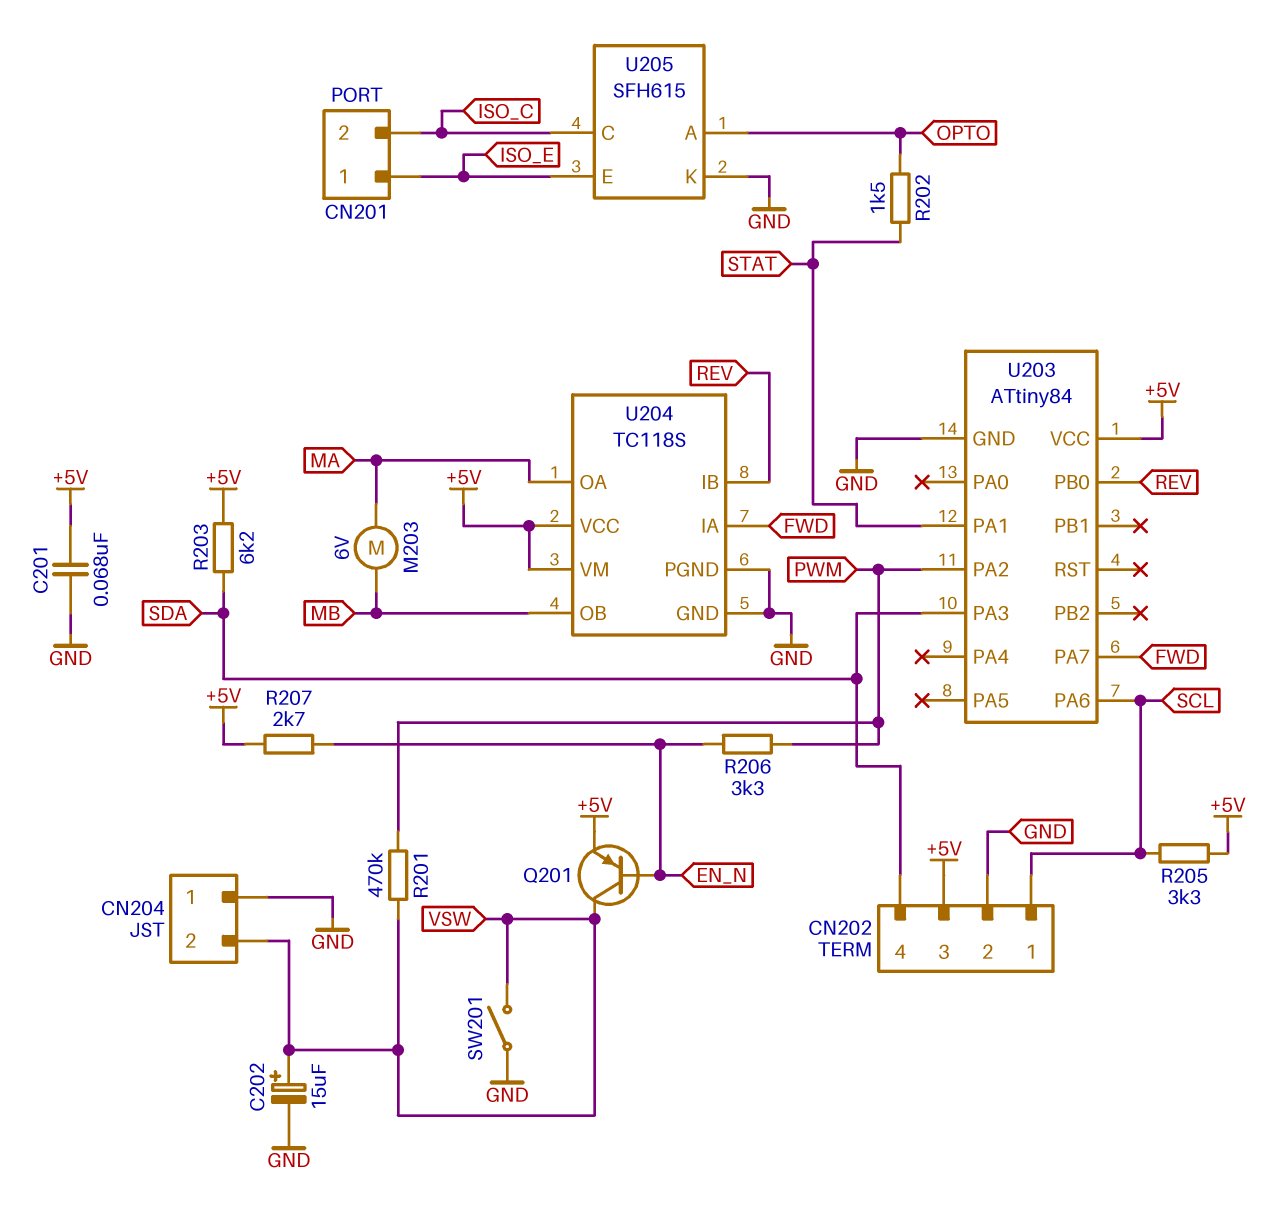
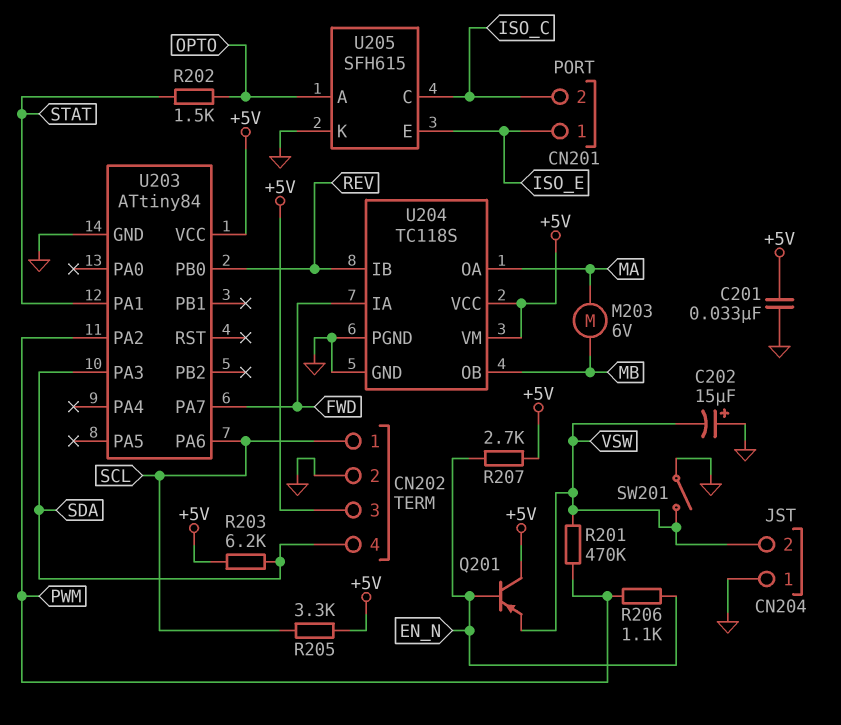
C201: 68nF (+5V, GND) -> 33nF (+5V, GND)
C202: 15uF (plus VSW, minus GND) -> 15uF (plus GND, minus VSW)
Q201: PNP (B EN_N, C VSW, E +5V) -> PNP (B EN_N, C +5V, E VSW)
R206: 3.3k (EN_N, PWM) -> 1.1k (EN_N, PWM)

